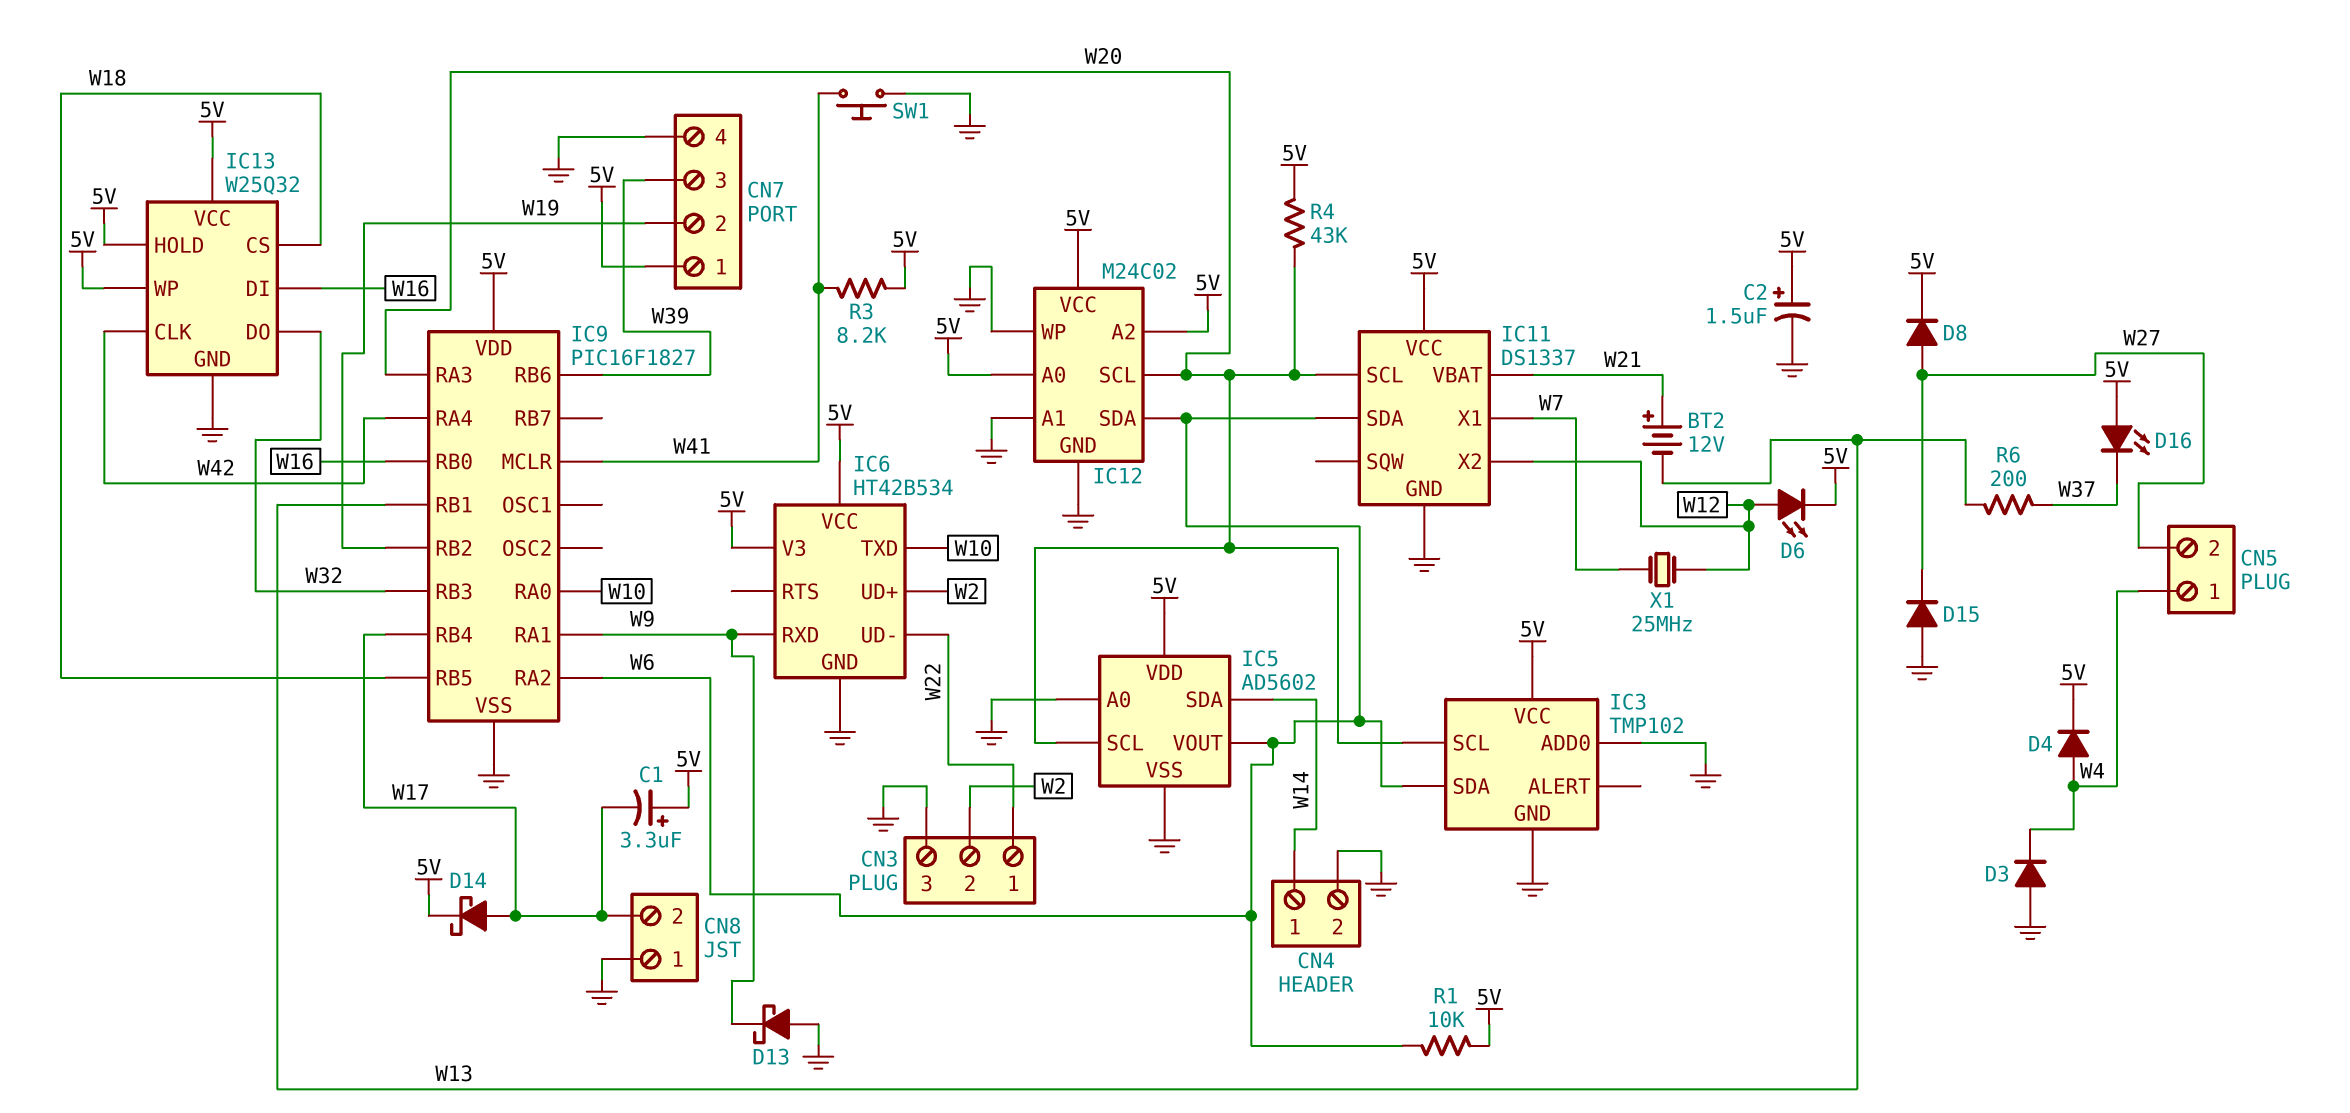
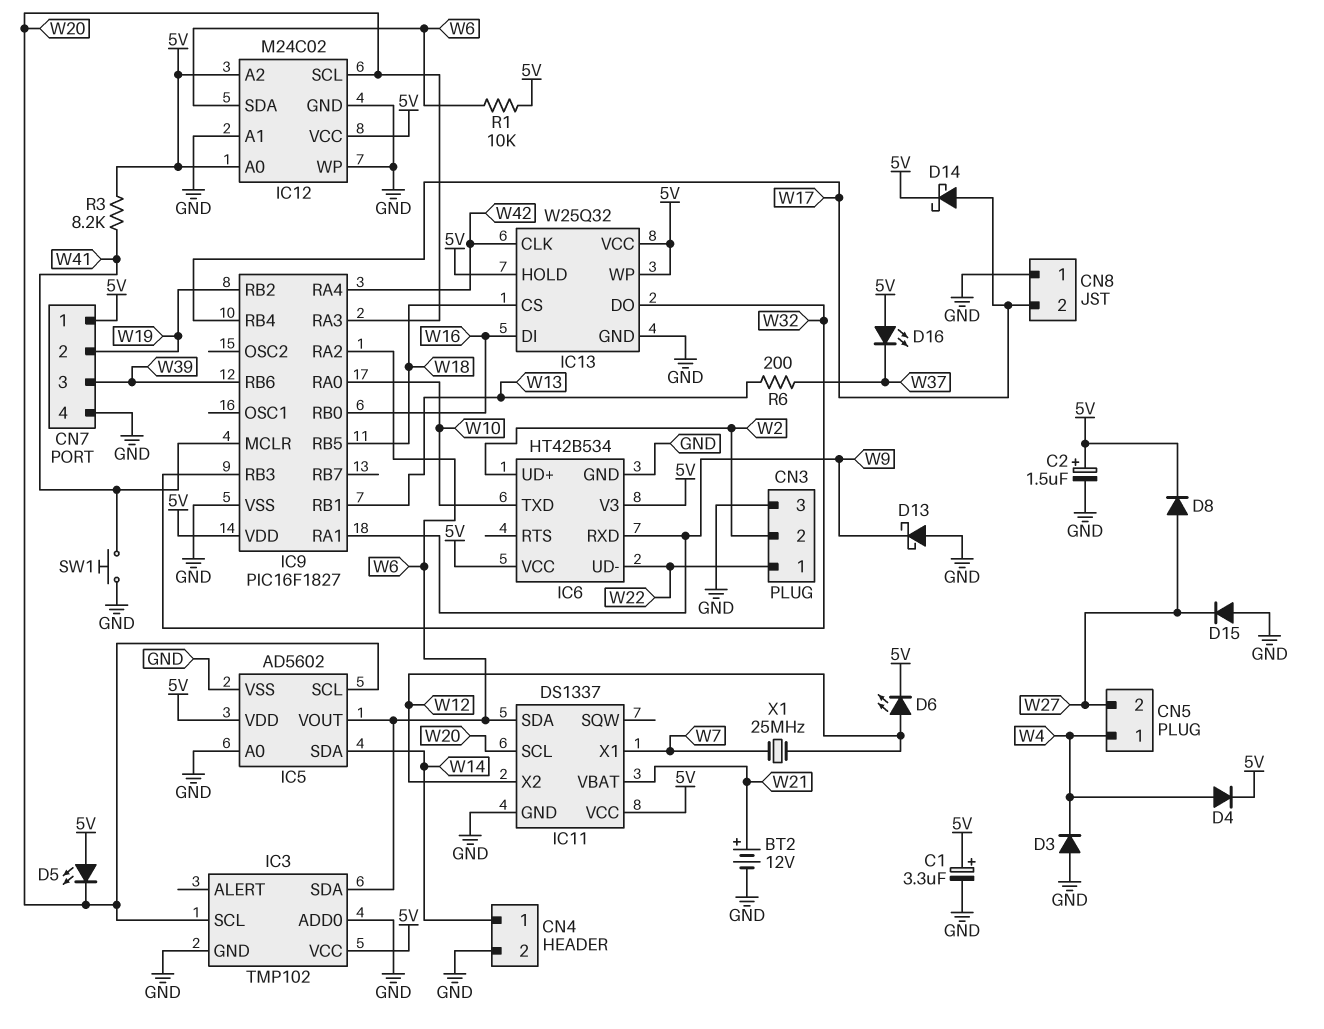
BT2: 12V (plus W21, minus W13) -> 12V (plus W21, minus GND)
C1: 3.3uF (plus 5V, minus W17) -> 3.3uF (plus 5V, minus GND)
D5: none -> LED (A 5V, K W20)
R4: 43k (5V, W20) -> none

